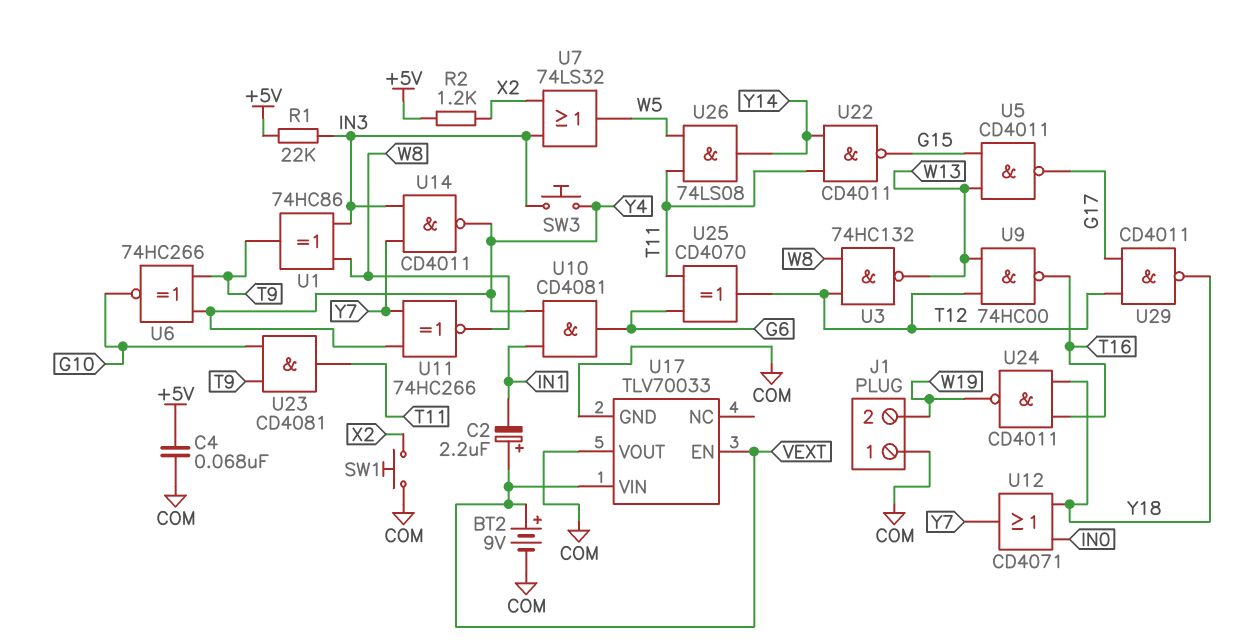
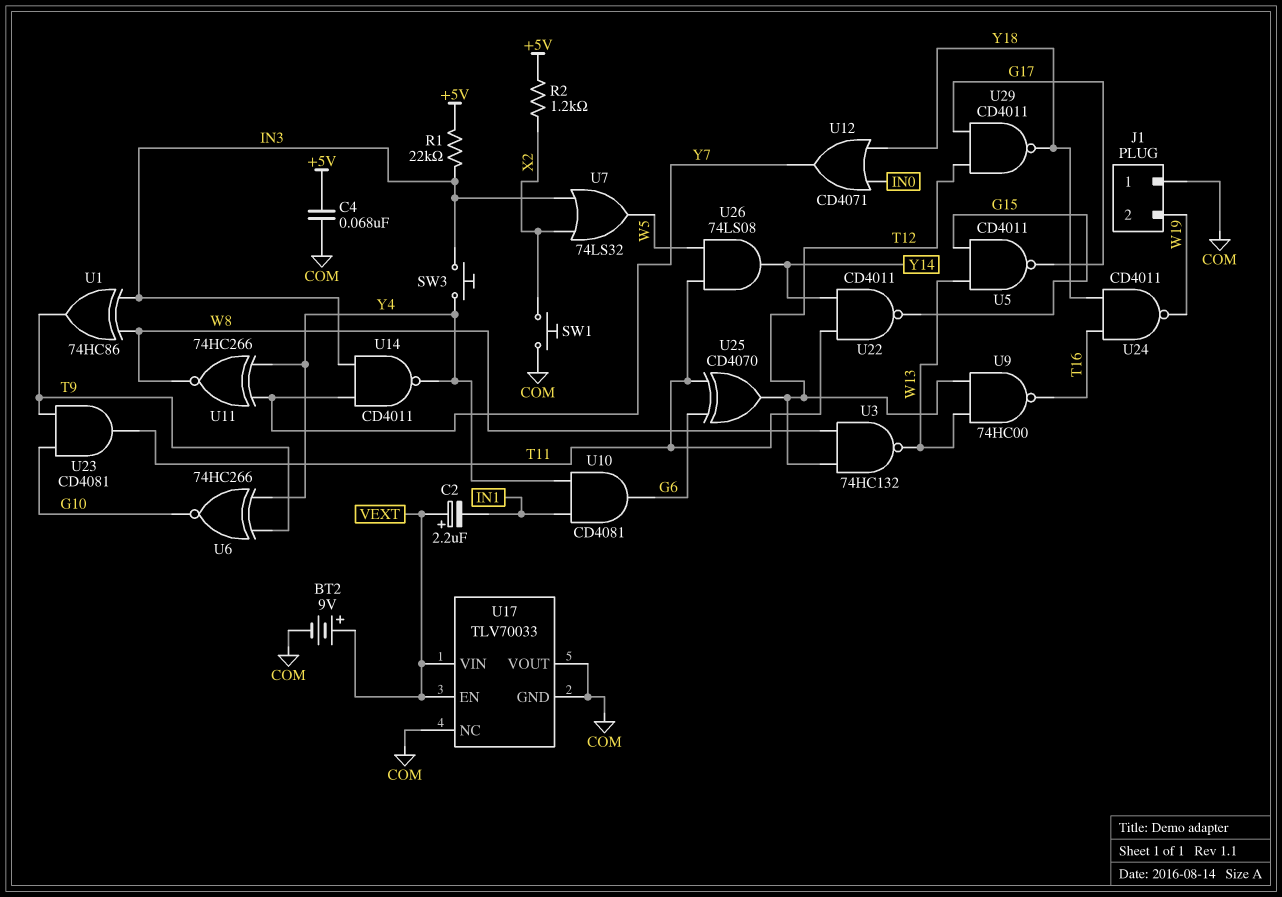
U17 pin NC: none -> COM

